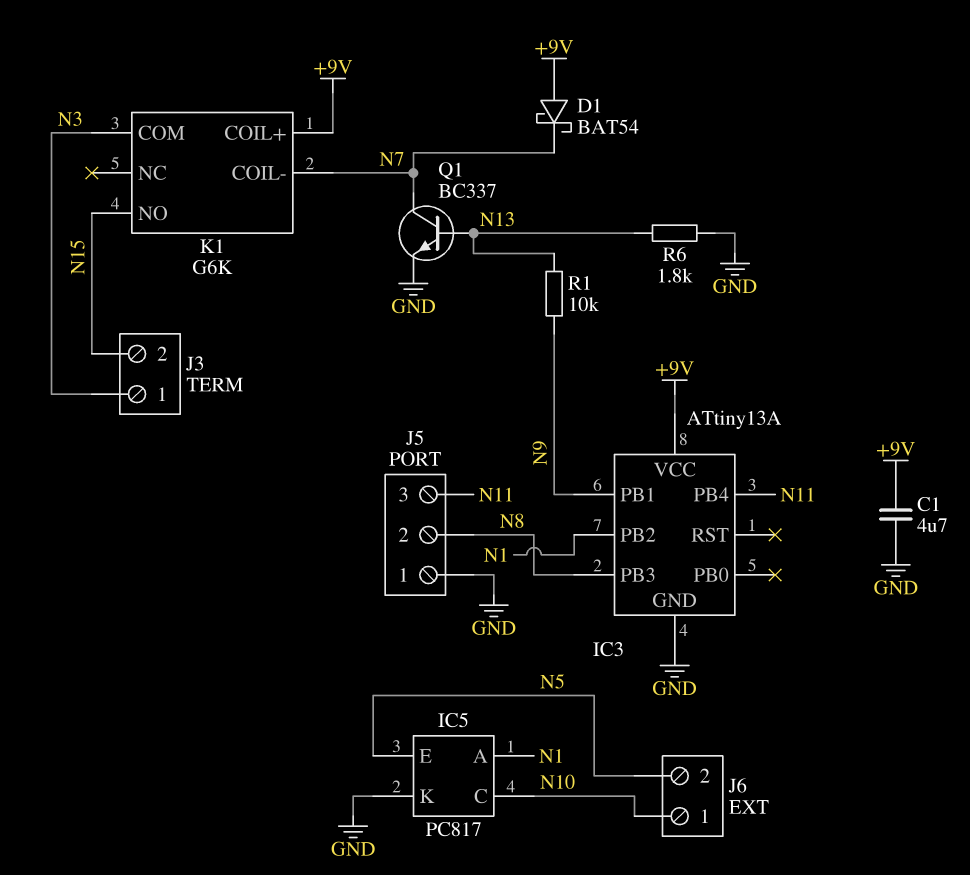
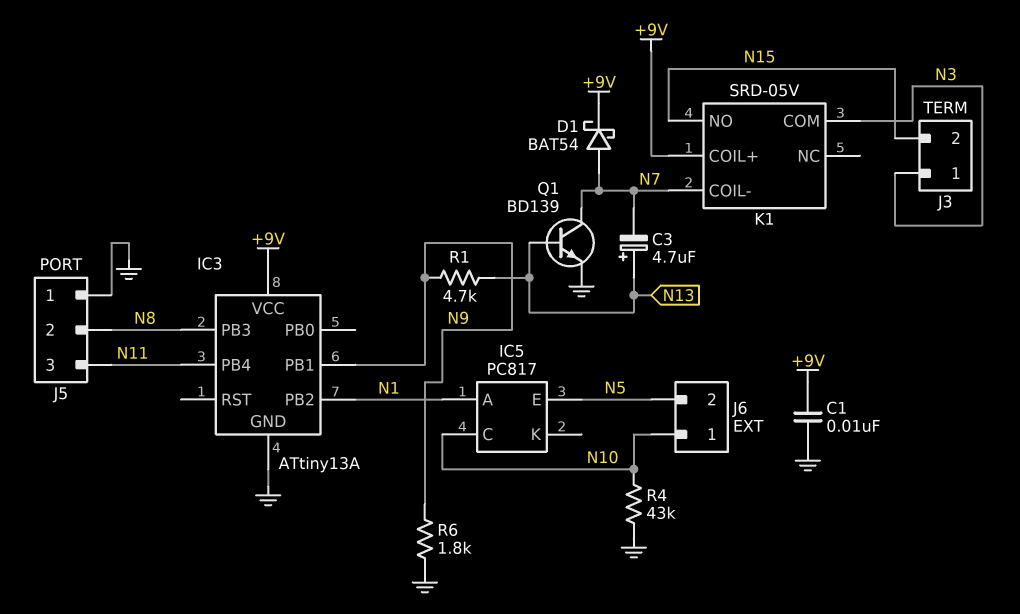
C1: 4.7uF (+9V, GND) -> 10nF (+9V, GND)
C3: none -> 4.7uF (plus N13, minus N7)
D1: schottky BAT54 (A +9V, K N7) -> schottky BAT54 (A N7, K +9V)
IC5 pin K: GND -> none
K1: G6K -> SRD-05V
Q1: NPN BC337 (B N13, C N7, E GND) -> NPN BD139 (B N13, C N7, E GND)
R1: 10k (N9, N13) -> 4.7k (N9, N13)
R4: none -> 43k (GND, N10)
R6: 1.8k (GND, N13) -> 1.8k (GND, N9)

